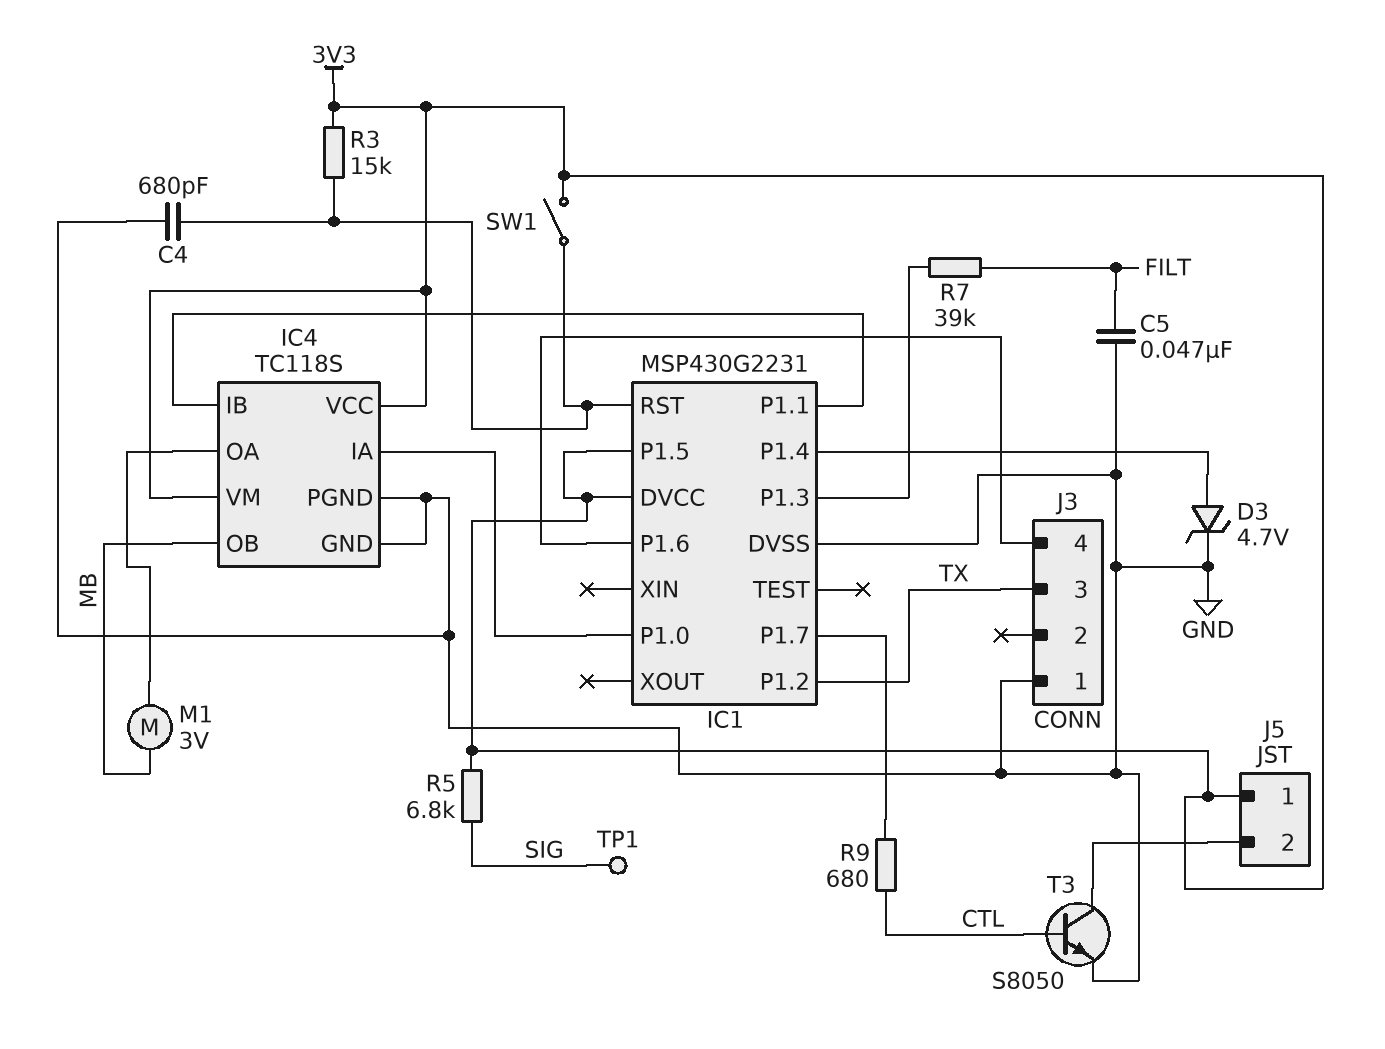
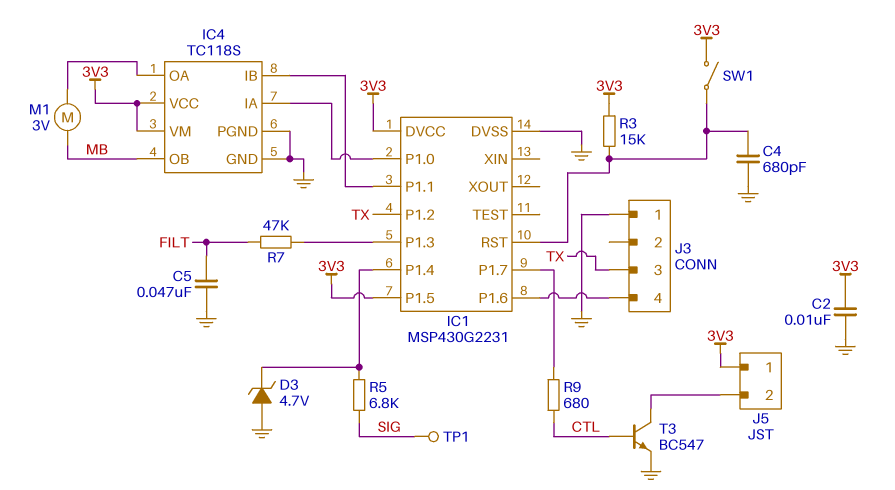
C2: none -> 10nF (3V3, GND)
D3: zener 4.7V (A IC1/P1.4, K GND) -> zener 4.7V (A GND, K IC1/P1.4)
R5: 6.8k (3V3, SIG) -> 6.8k (IC1/P1.4, SIG)
R7: 39k (FILT, IC1/P1.3) -> 47k (FILT, IC1/P1.3)
T3: NPN S8050 (B CTL, C J5/2, E GND) -> NPN BC547 (B CTL, C J5/2, E GND)

